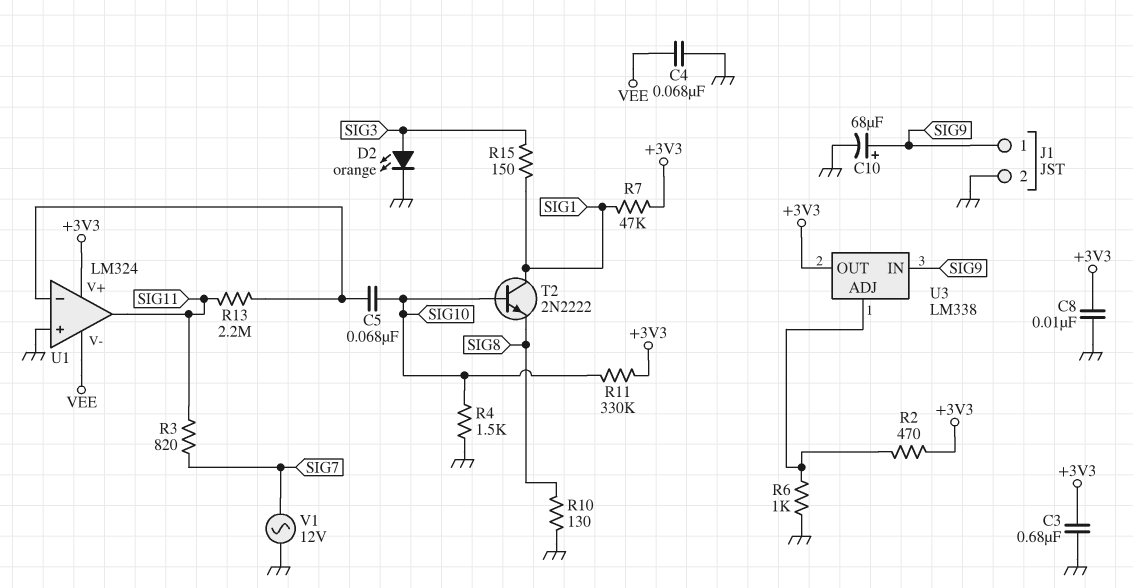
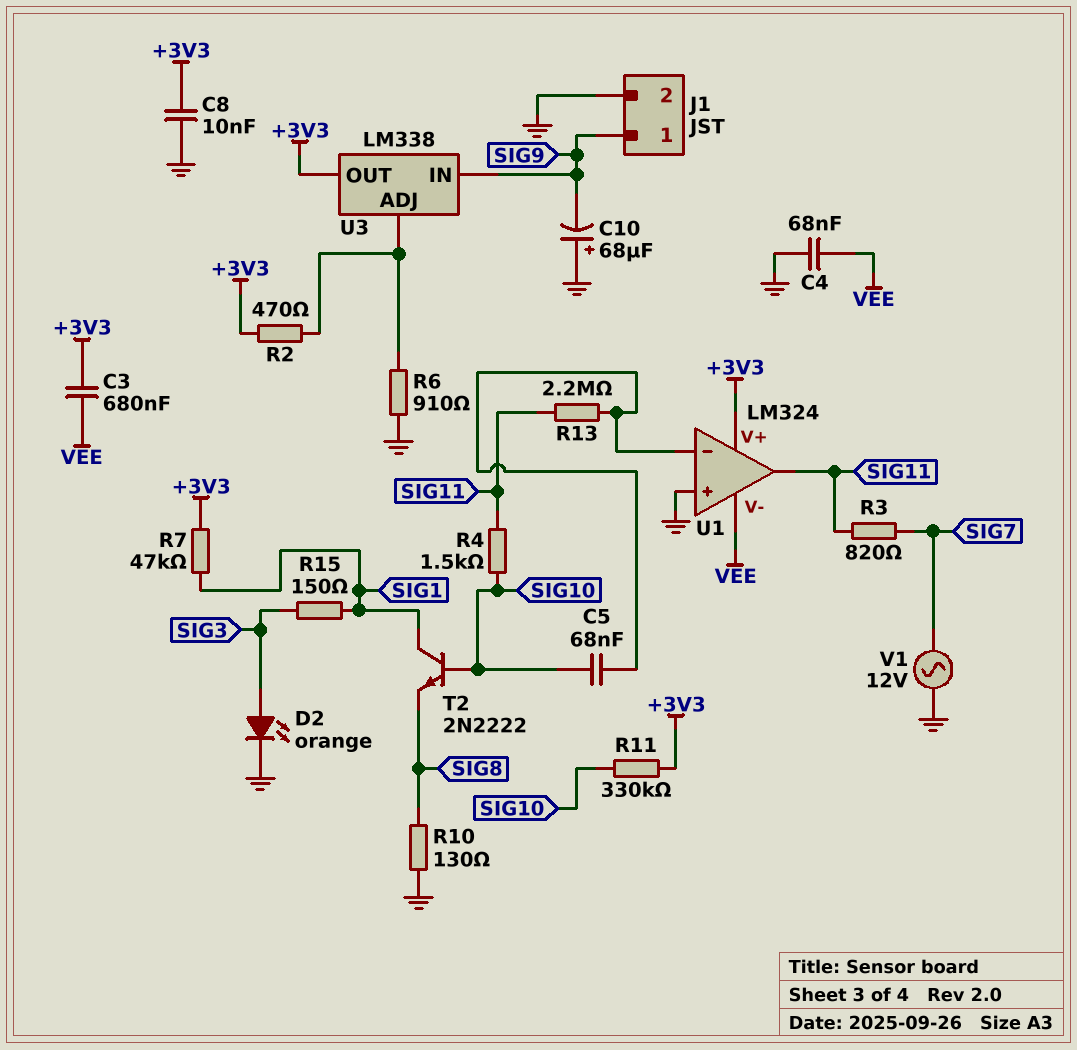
C3: 680nF (+3V3, GND) -> 680nF (+3V3, VEE)
C10: 68uF (plus SIG9, minus GND) -> 68uF (plus GND, minus SIG9)
R4: 1.5k (GND, SIG10) -> 1.5k (SIG10, SIG11)
R6: 1k (GND, U3/ADJ) -> 910 (GND, U3/ADJ)

